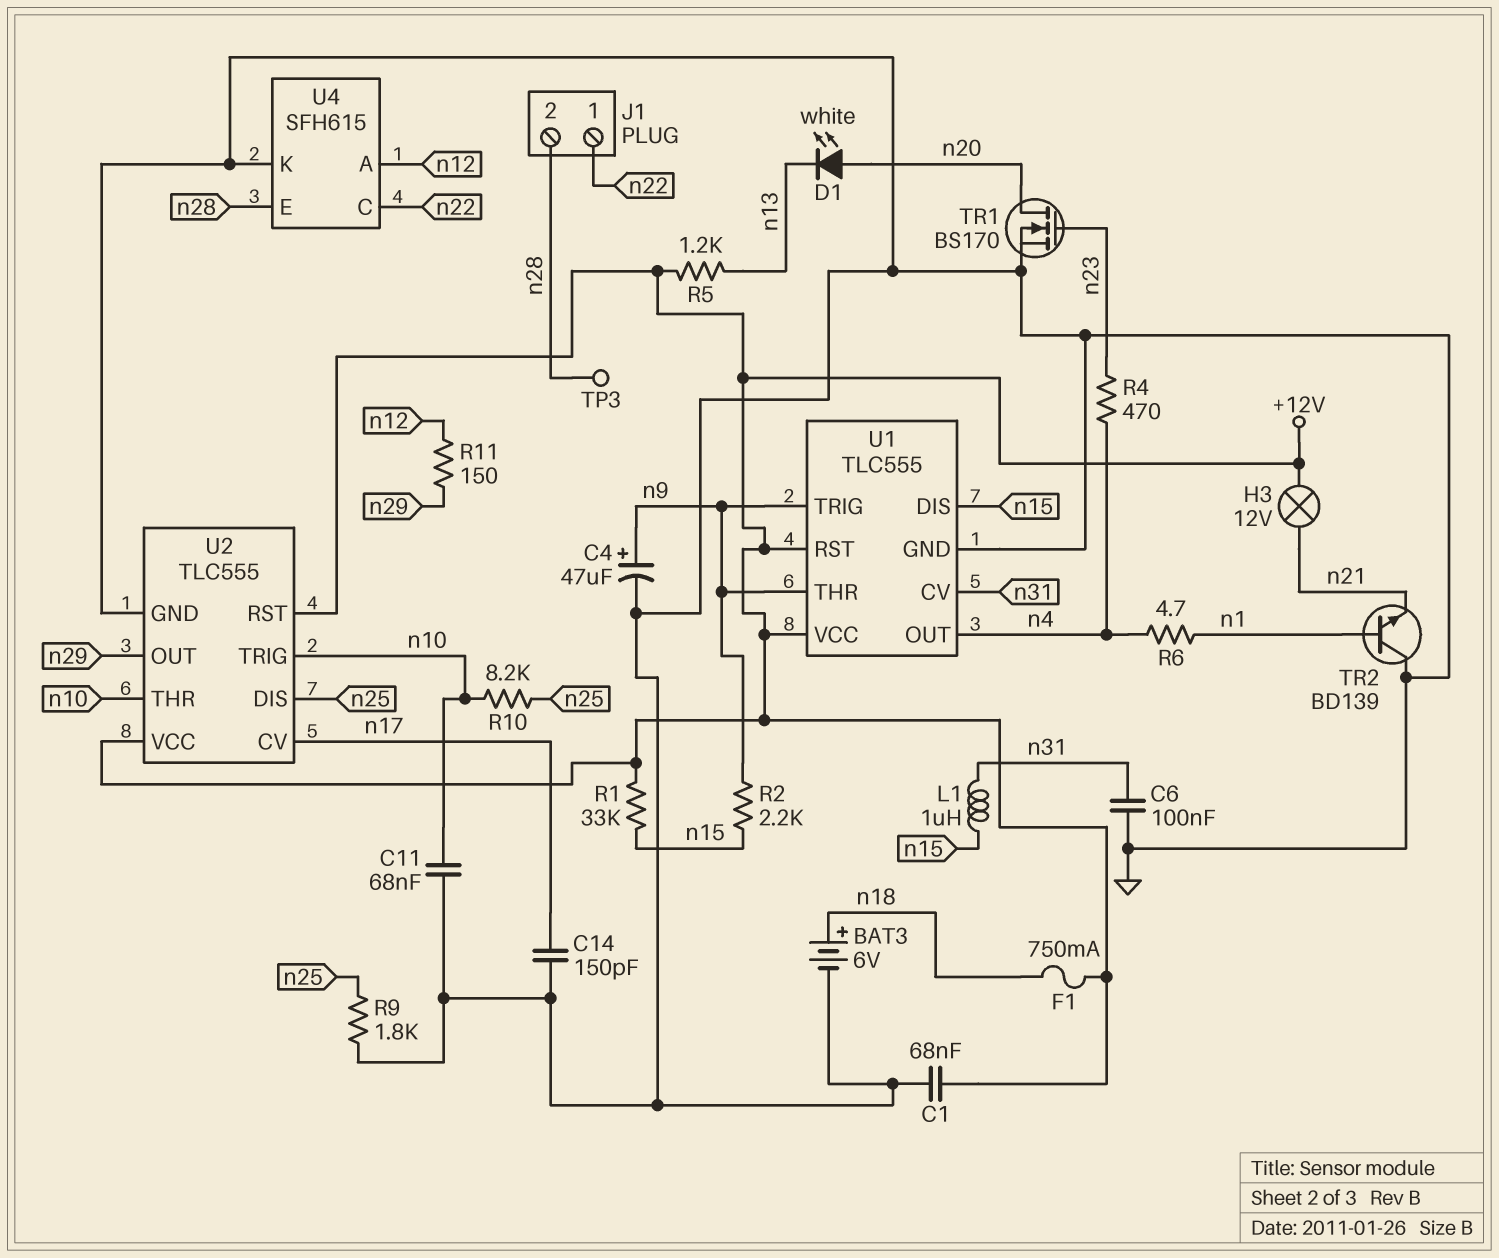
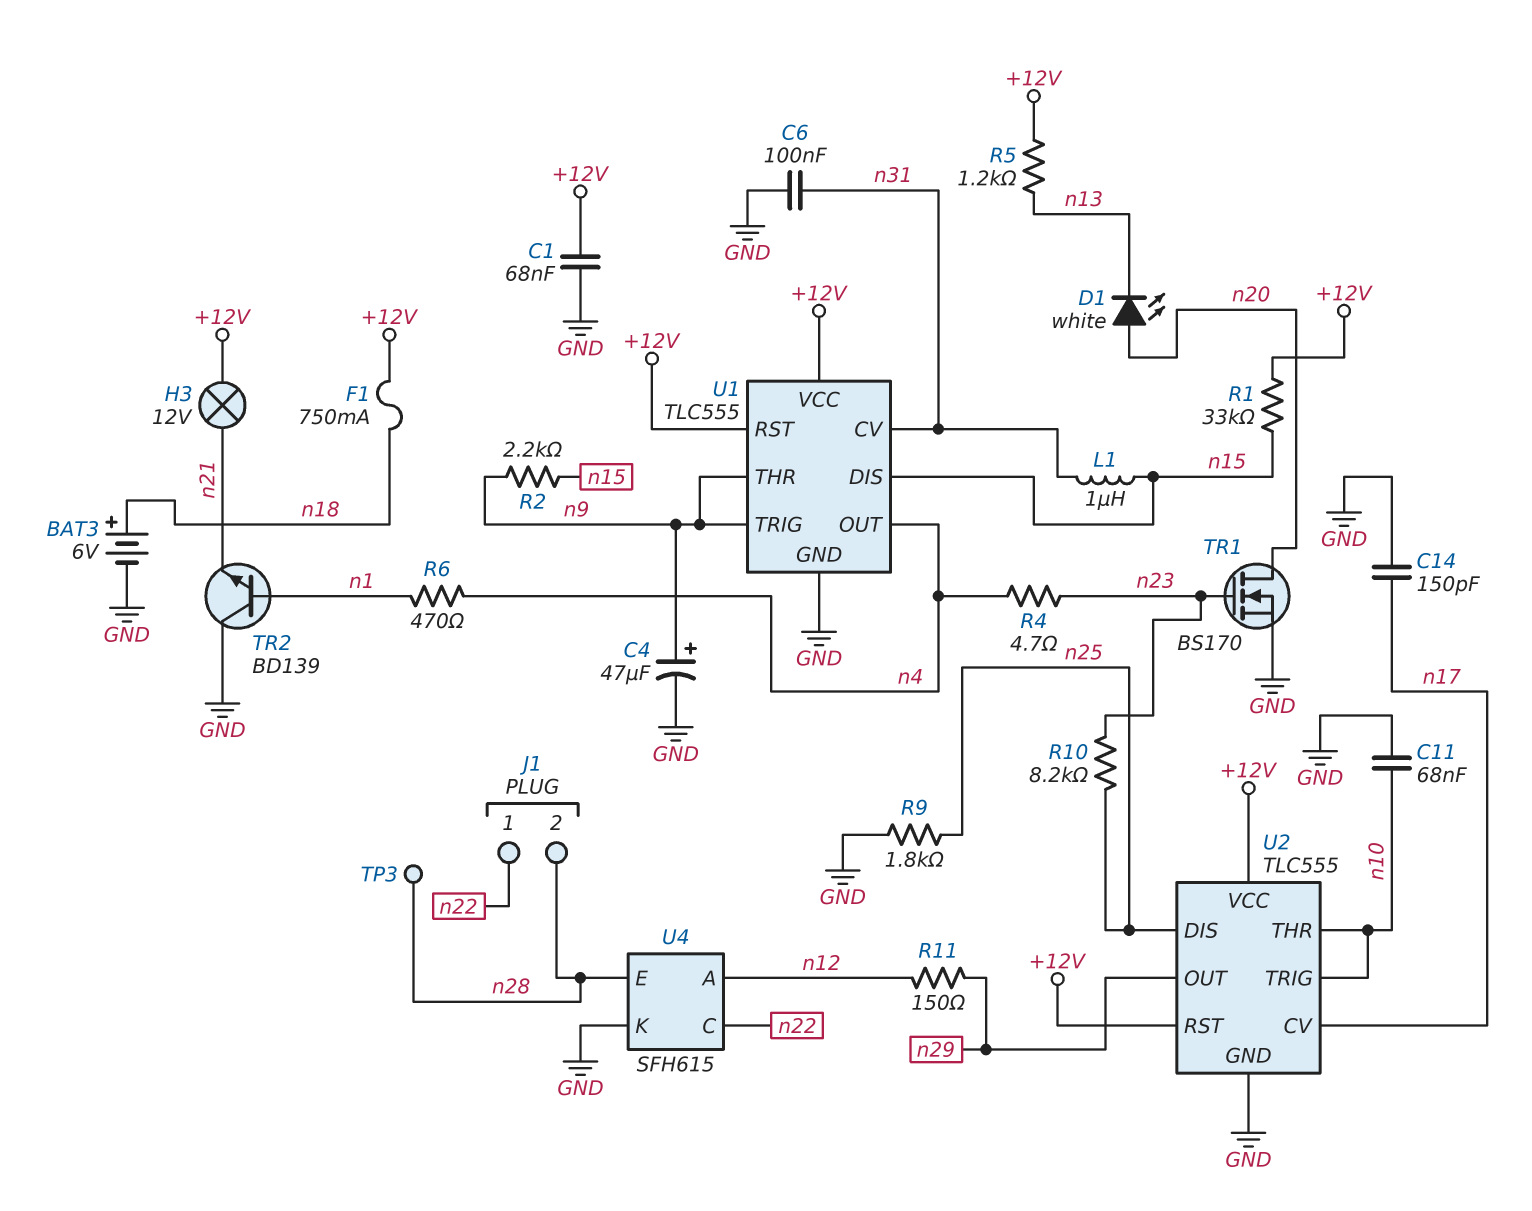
R4: 470 (n4, n23) -> 4.7 (n4, n23)
R6: 4.7 (n1, n4) -> 470 (n1, n4)
R10: 8.2k (n10, n25) -> 8.2k (n23, n25)

